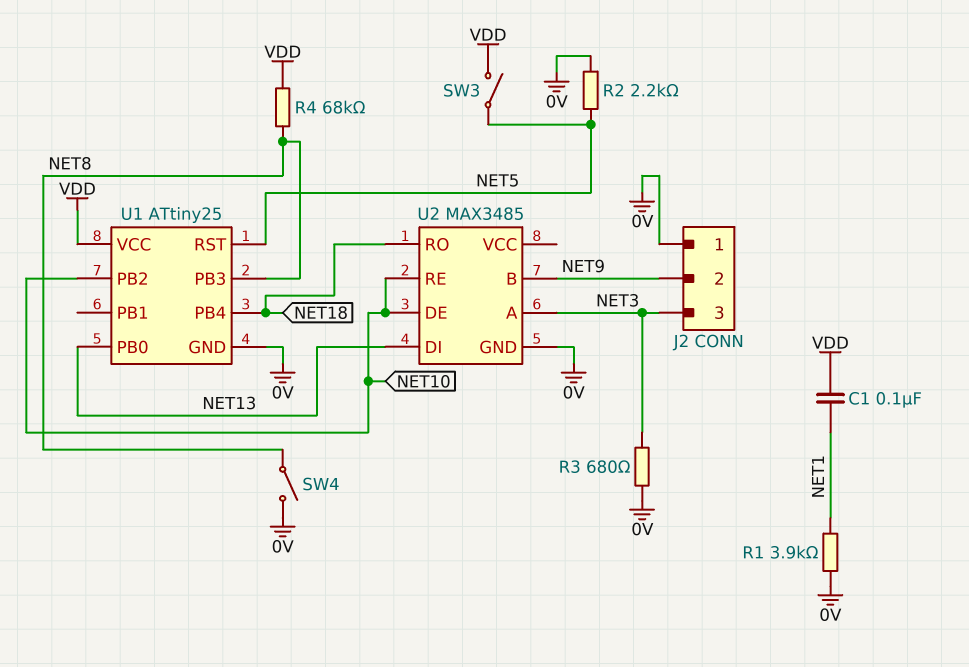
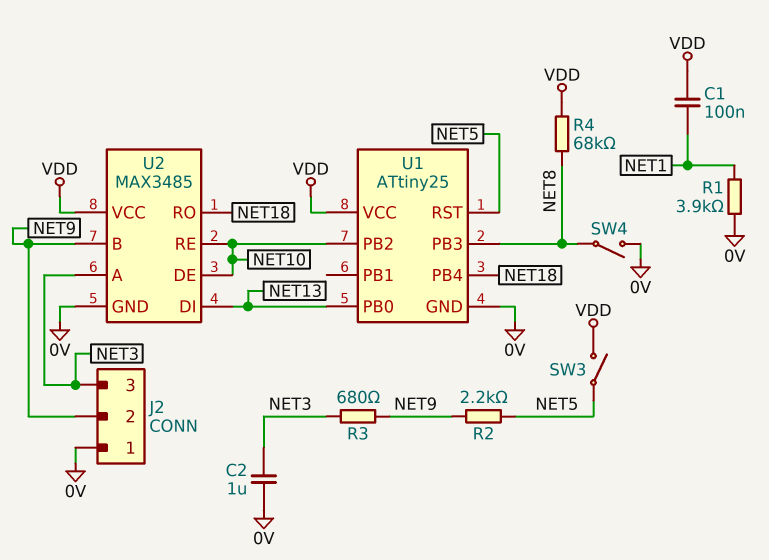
C2: none -> 1uF (0V, NET3)
R2: 2.2k (0V, NET5) -> 2.2k (NET5, NET9)
R3: 680 (0V, NET3) -> 680 (NET3, NET9)
U2 pin VCC: none -> VDD

